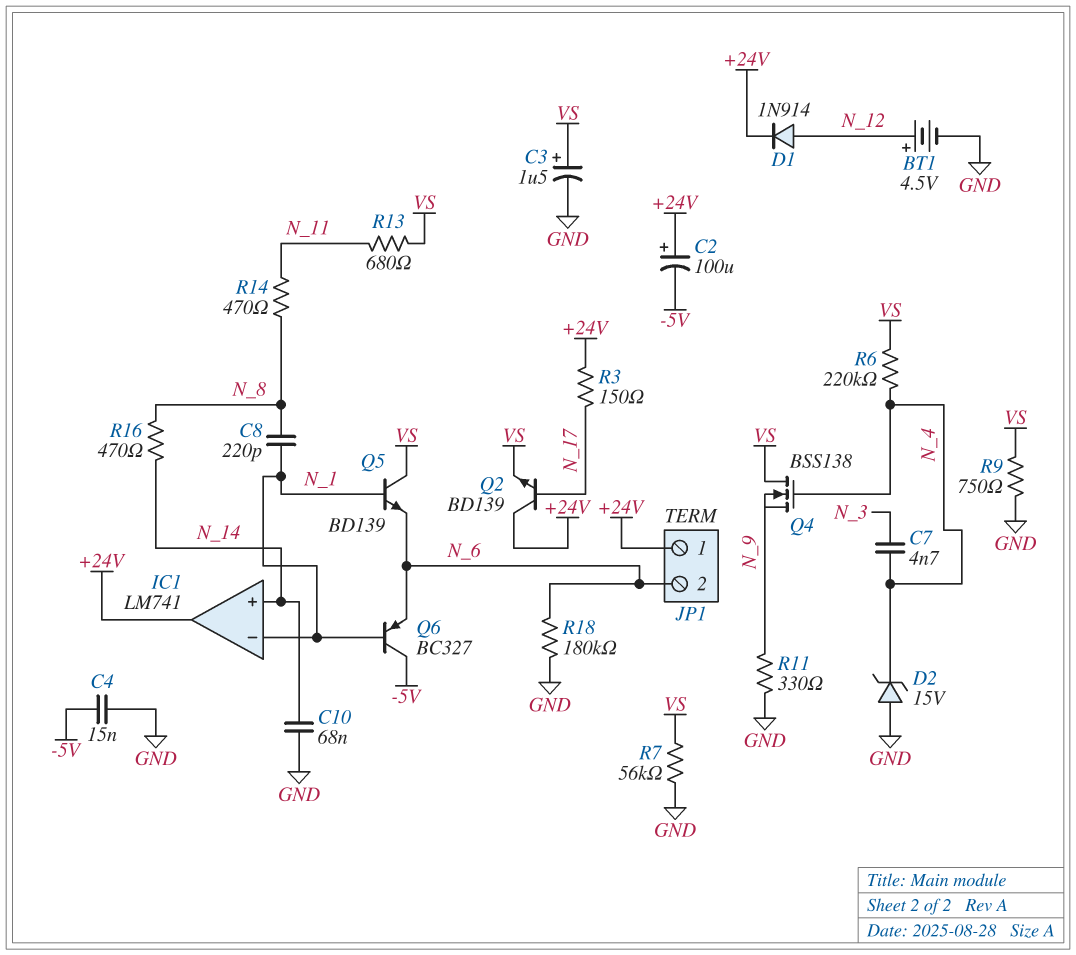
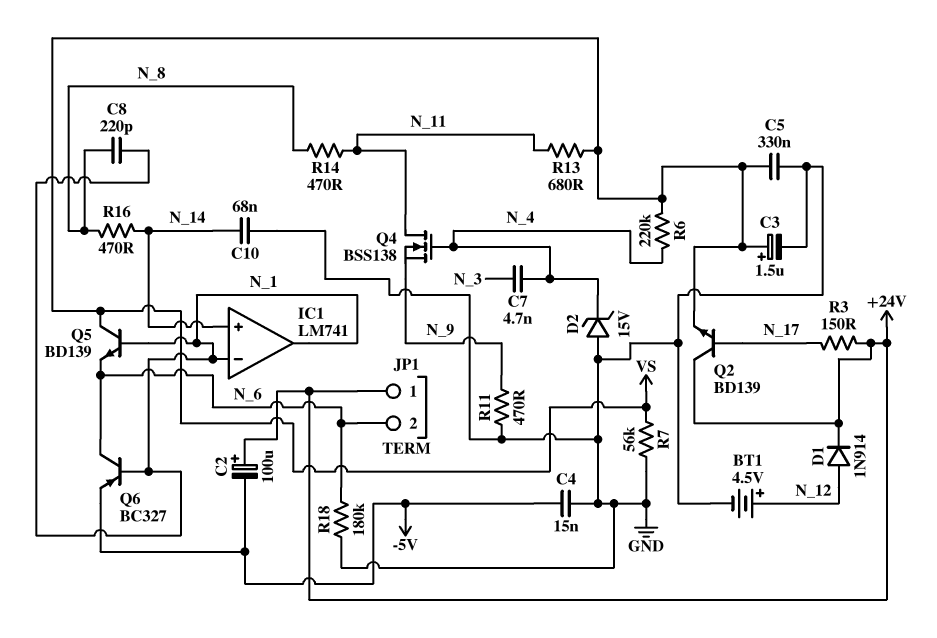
C5: none -> 330nF (GND, VS)
IC1 pin out: +24V -> N_1
Q4: NMOS BSS138 (G N_4, D VS, S N_9) -> NMOS BSS138 (G N_4, D N_11, S N_9)
Q6: PNP BC327 (B N_1, C -5V, E N_6) -> PNP BC327 (B N_1, C N_6, E -5V)
R9: 750 (GND, VS) -> none
R11: 330 (GND, N_9) -> 470 (GND, N_9)

